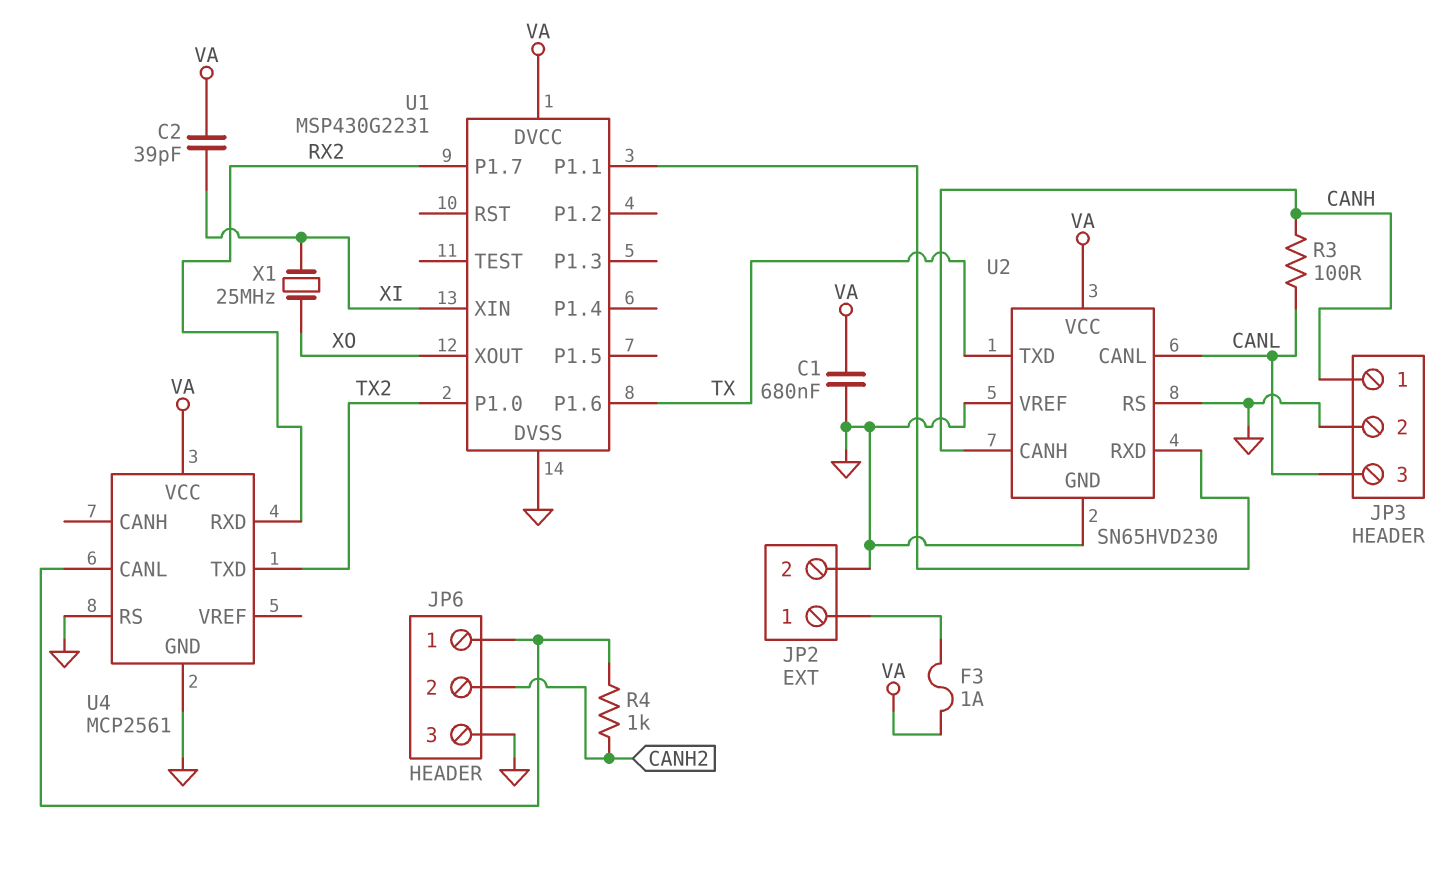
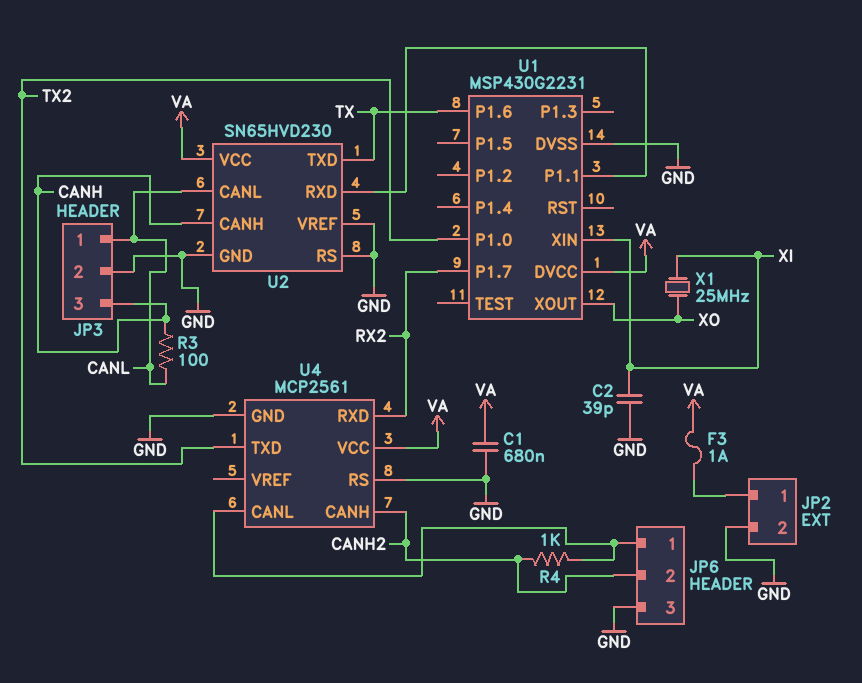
C2: 39pF (VA, XI) -> 39pF (GND, XI)
JP3 pin 1: CANH -> CANL
JP3 pin 3: CANL -> CANH
U4 pin CANH: none -> CANH2

